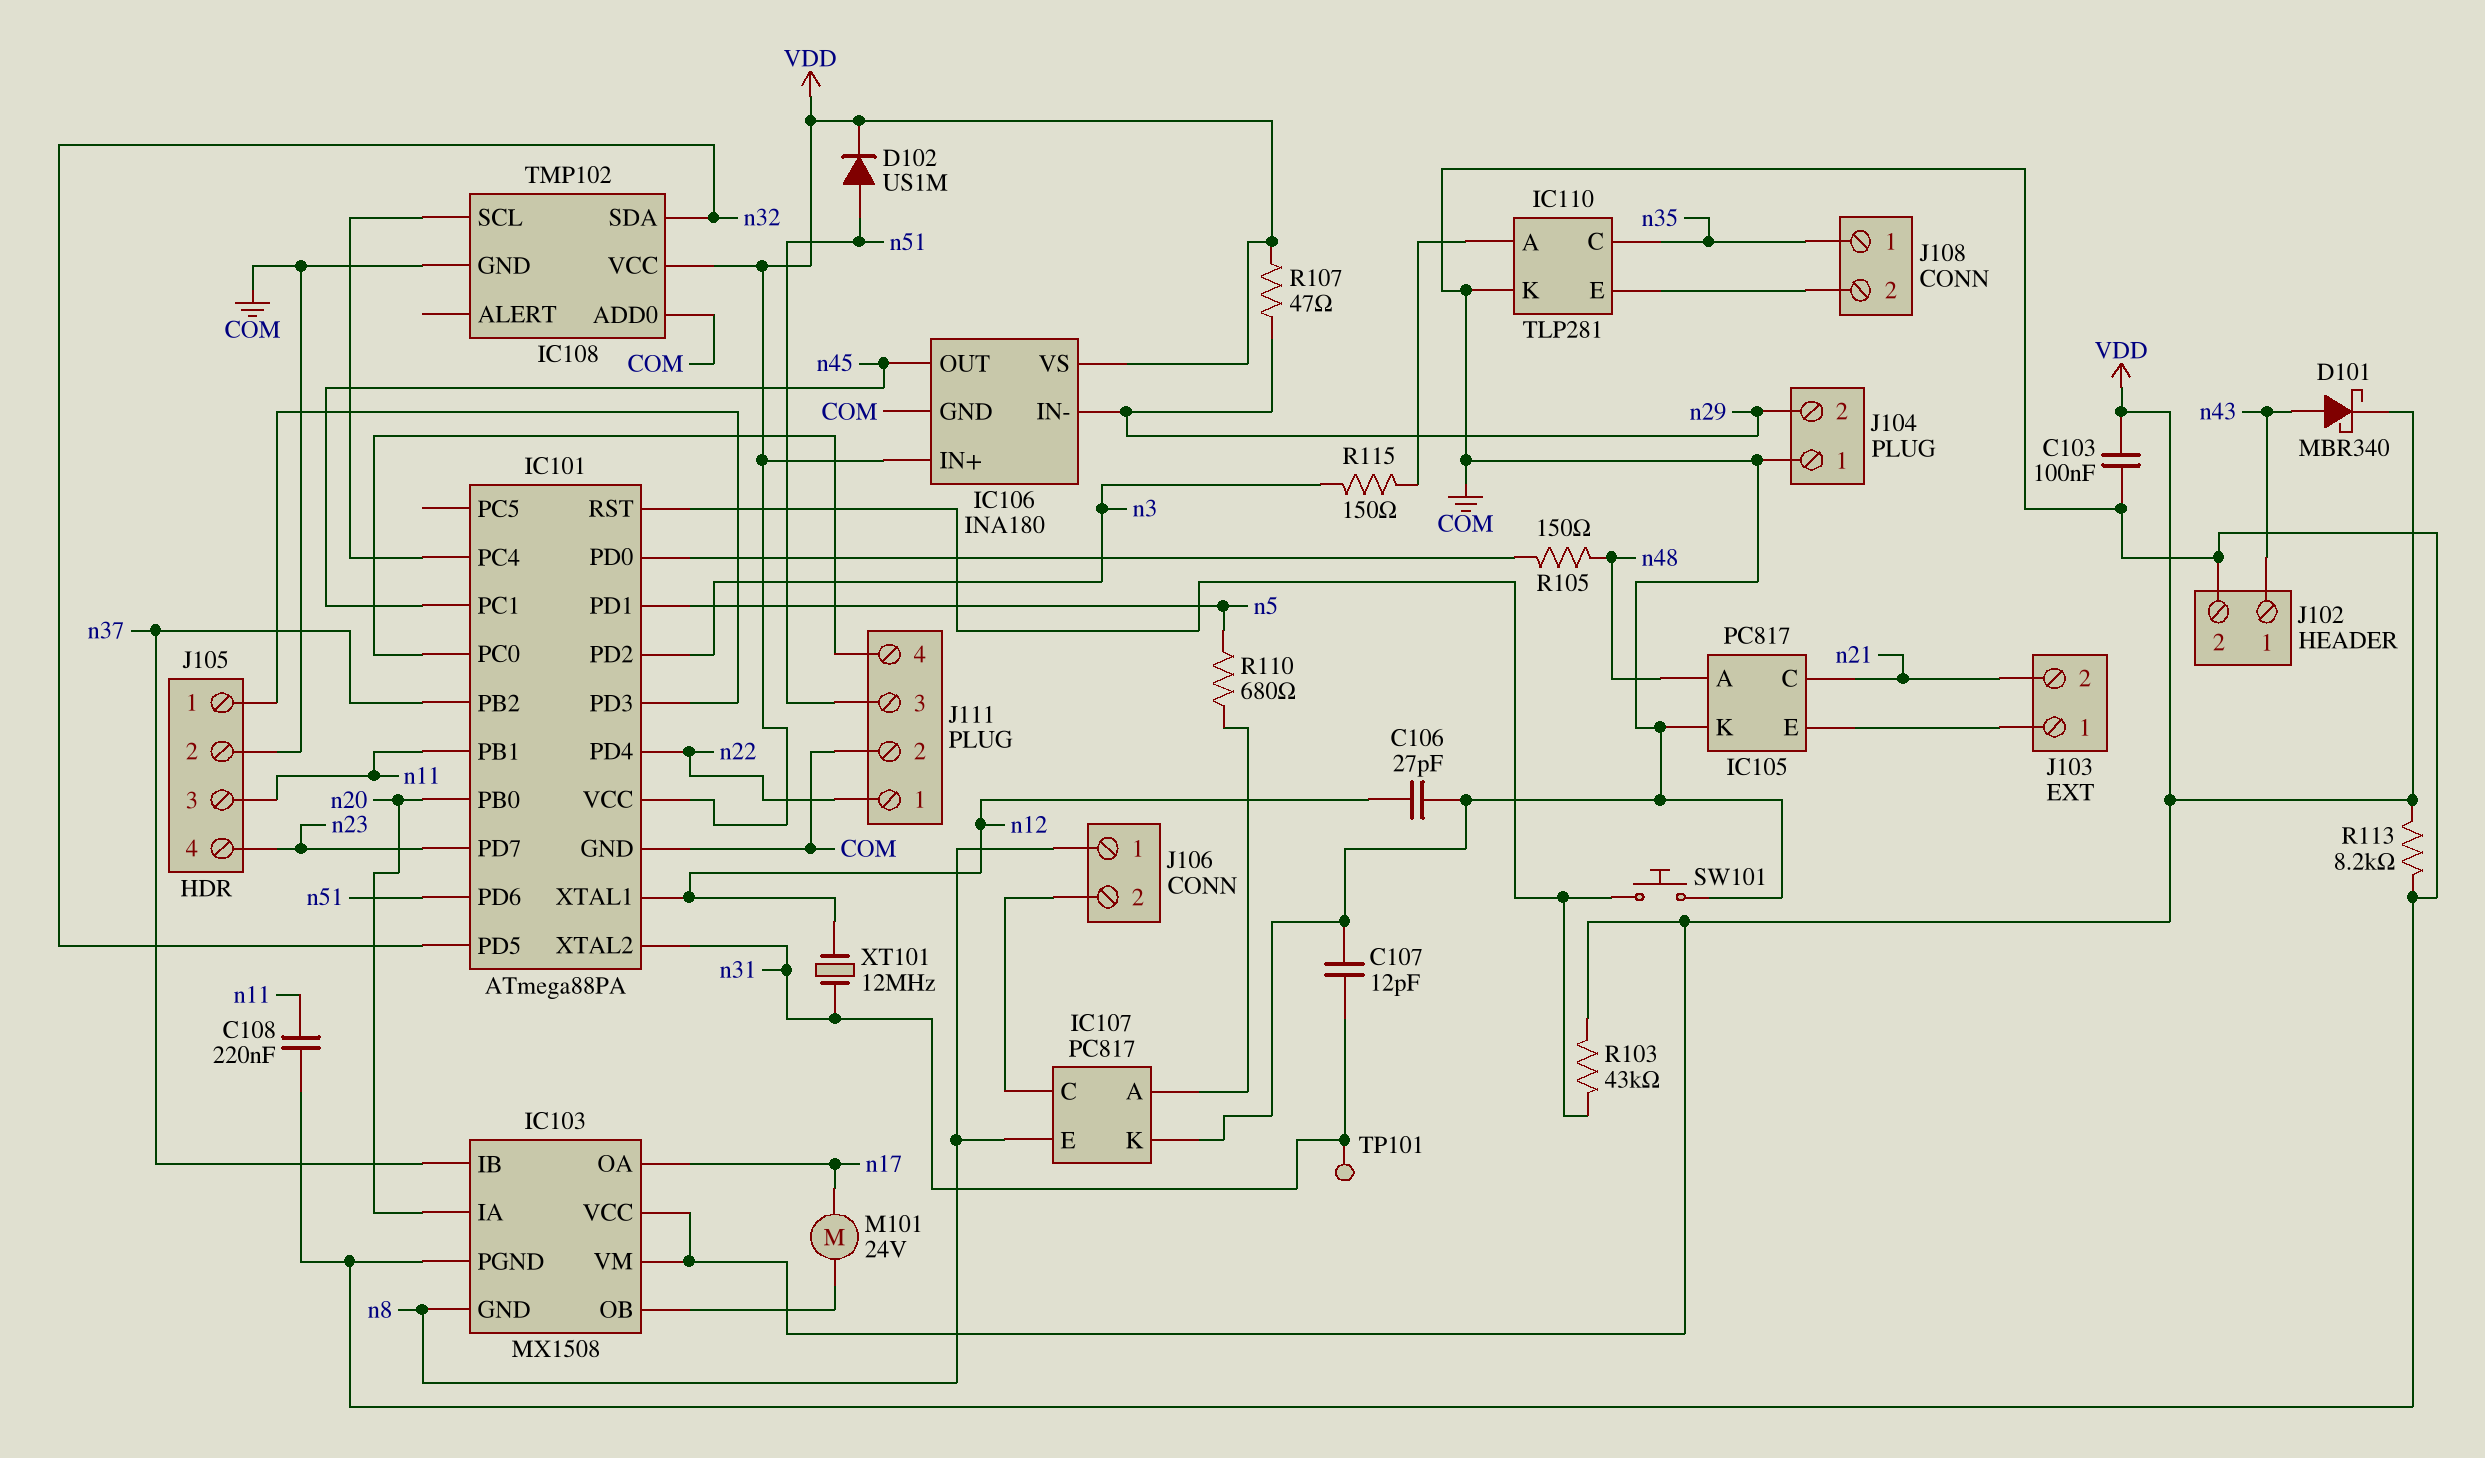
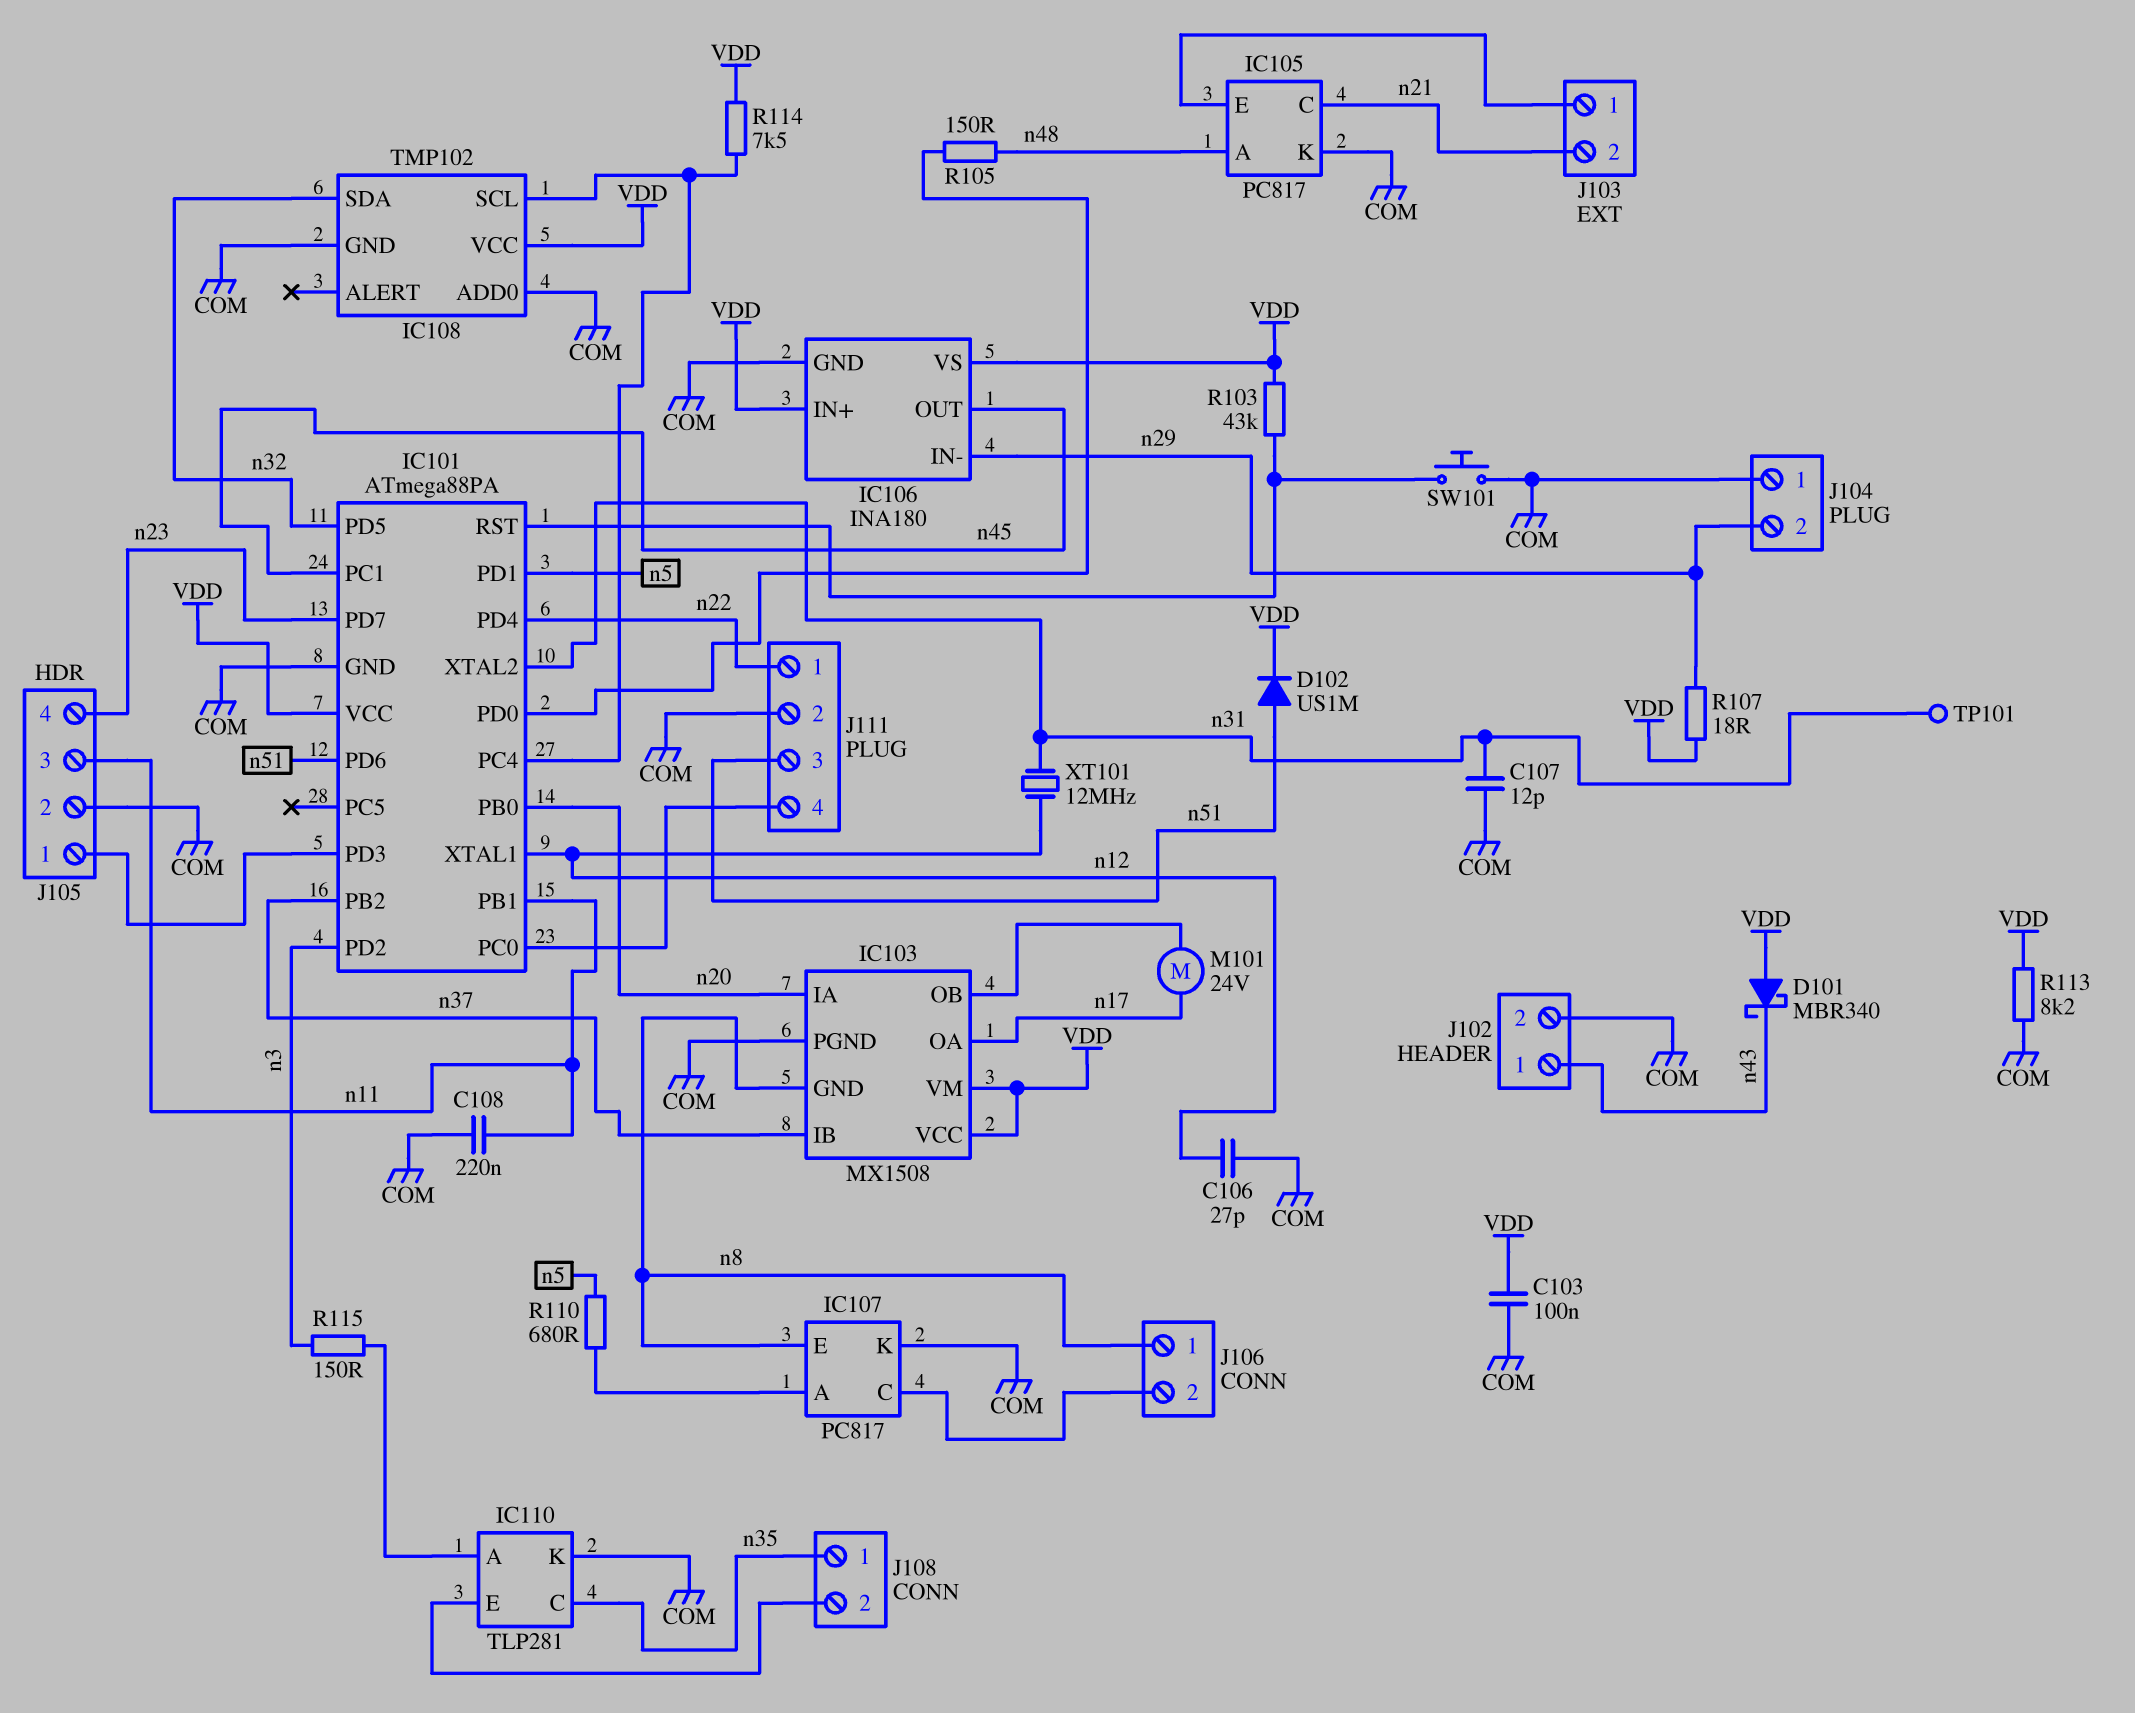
D101: schottky MBR340 (A n43, K VDD) -> schottky MBR340 (A VDD, K n43)
R107: 47 (VDD, n29) -> 18 (VDD, n29)
R114: none -> 7.5k (IC101/PC4, VDD)

